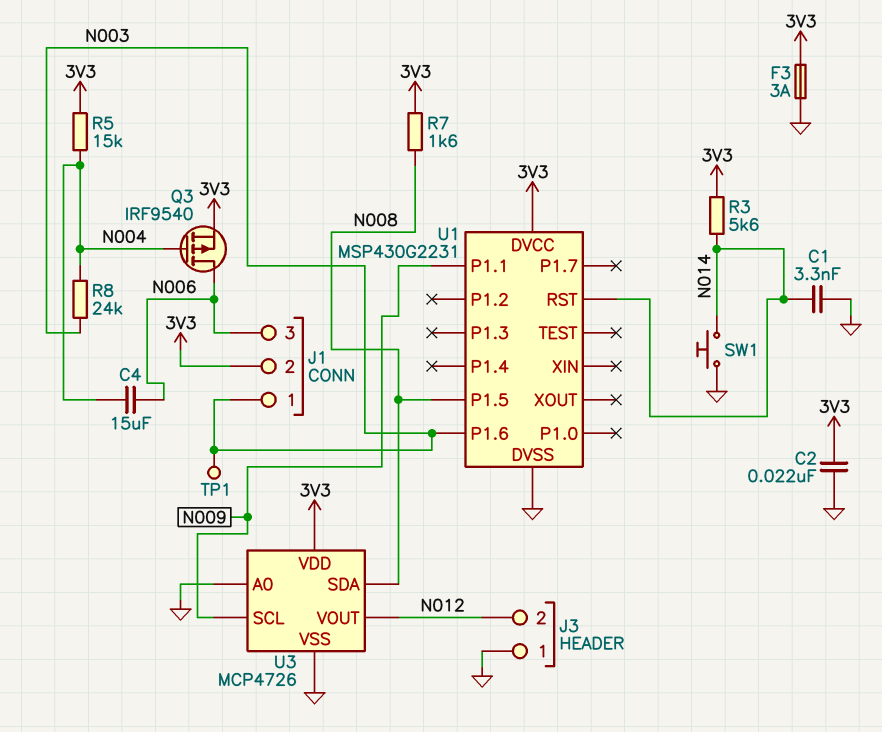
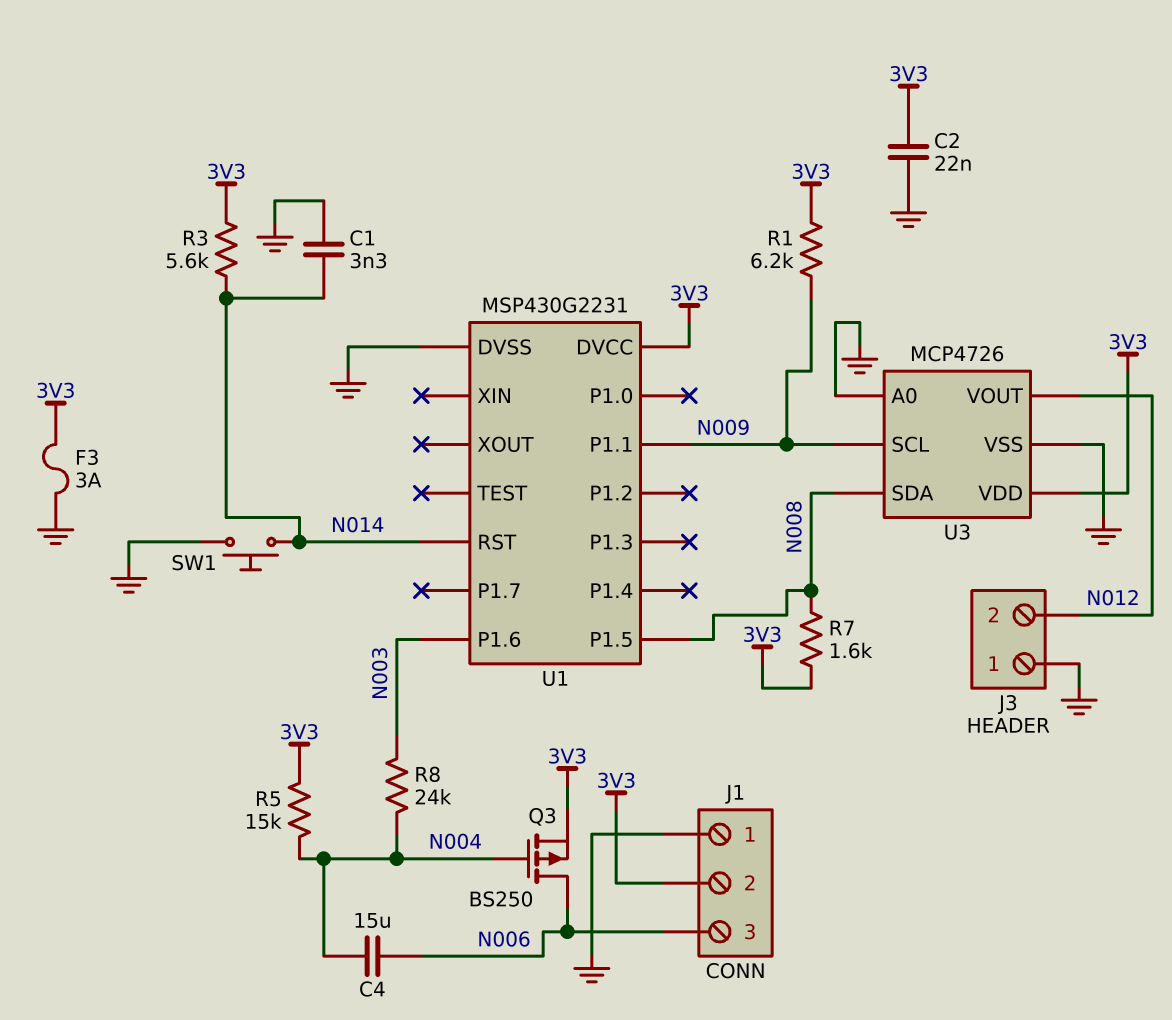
J1 pin 1: N003 -> GND
Q3: PMOS IRF9540 (G N004, D N006, S 3V3) -> PMOS BS250 (G N004, D N006, S 3V3)
R1: none -> 6.2k (3V3, N009)
TP1: test point (N003) -> none

